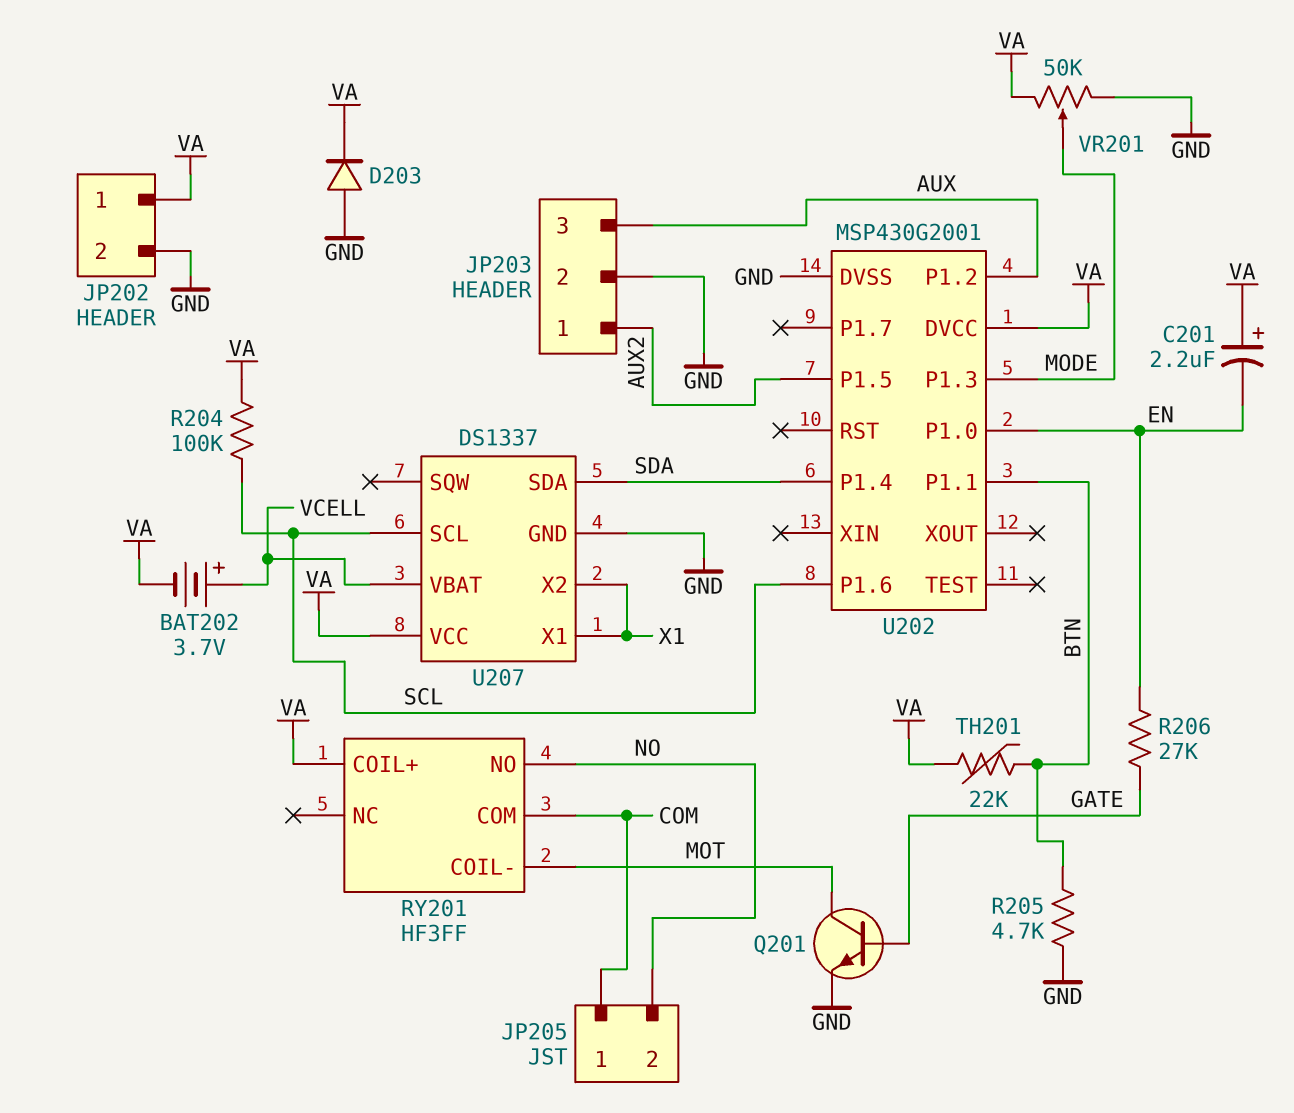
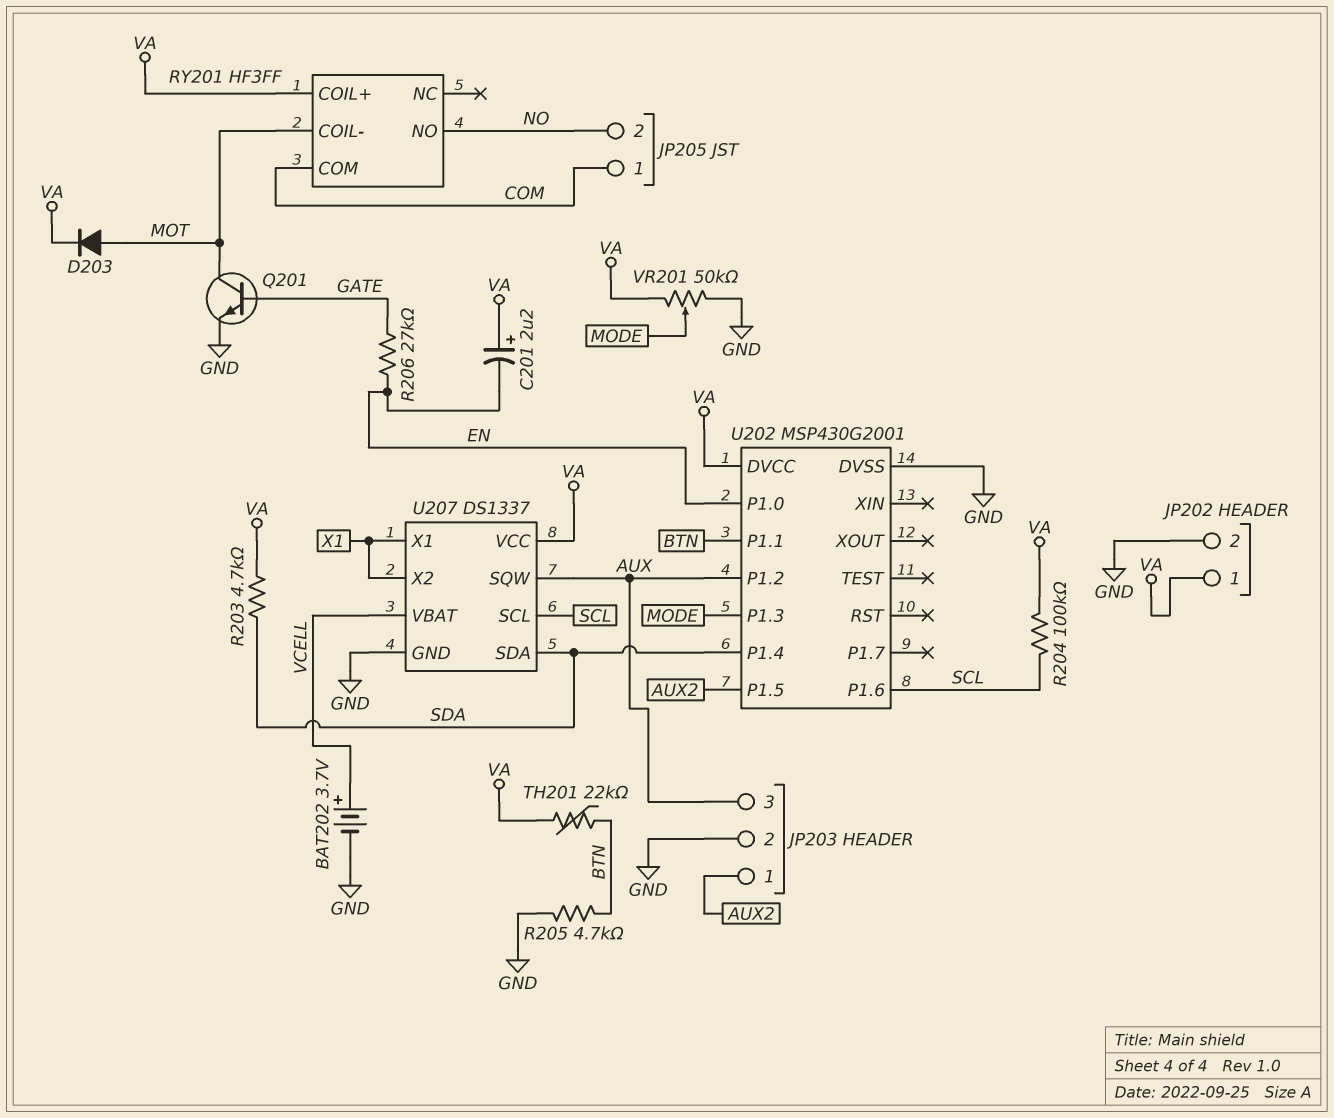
BAT202: 3.7V (plus VCELL, minus VA) -> 3.7V (plus VCELL, minus GND)
D203: diode (A GND, K VA) -> diode (A MOT, K VA)
R203: none -> 4.7k (SDA, VA)
U207 pin SQW: none -> AUX

